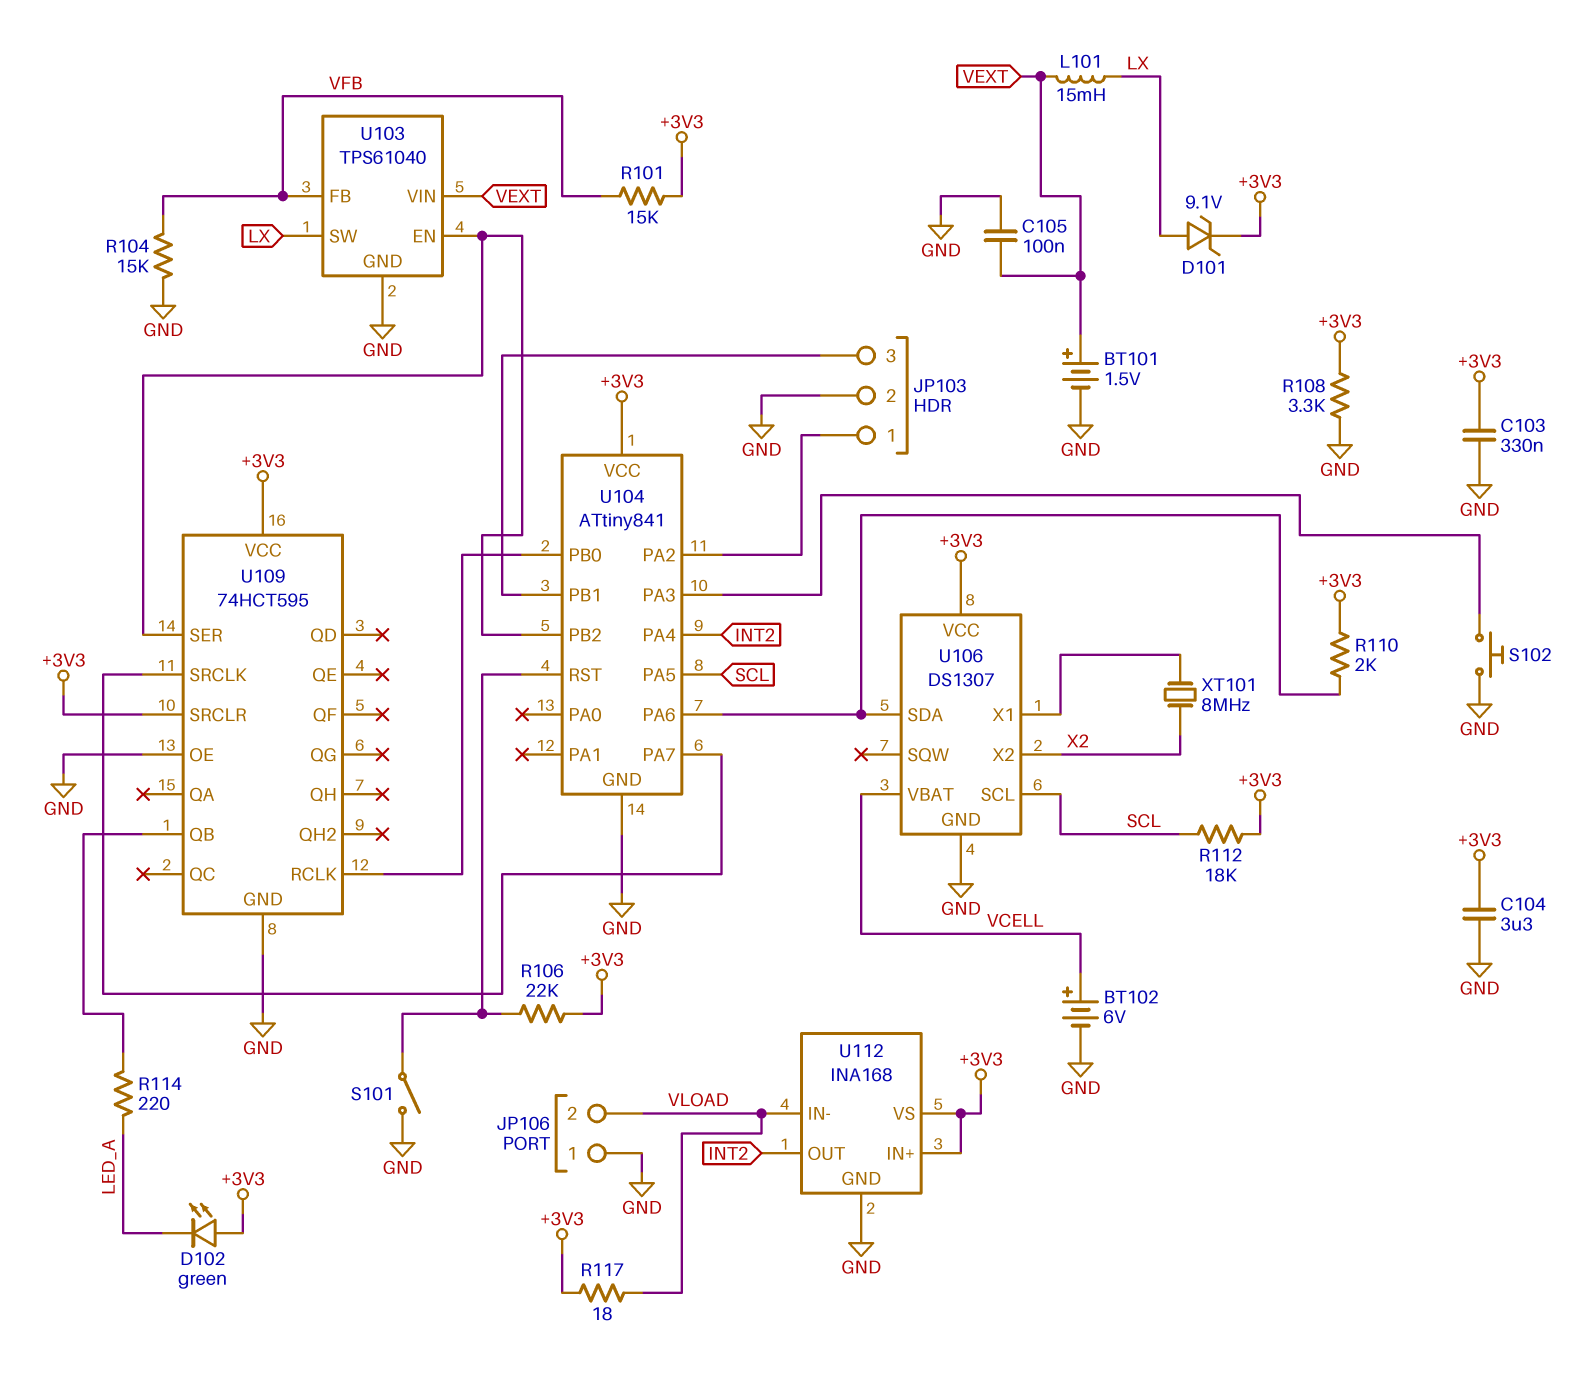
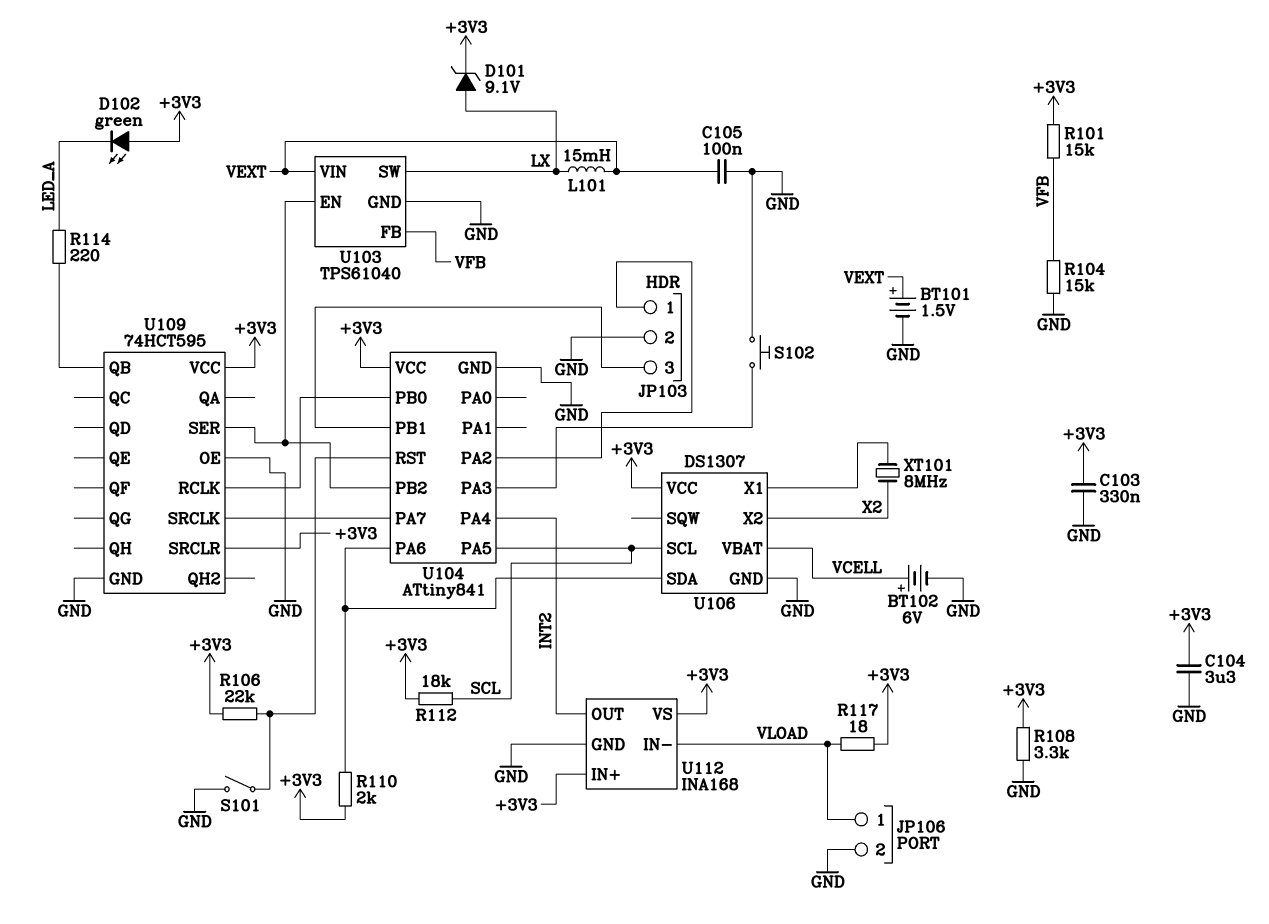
JP106 pin 1: GND -> VLOAD
JP106 pin 2: VLOAD -> GND

